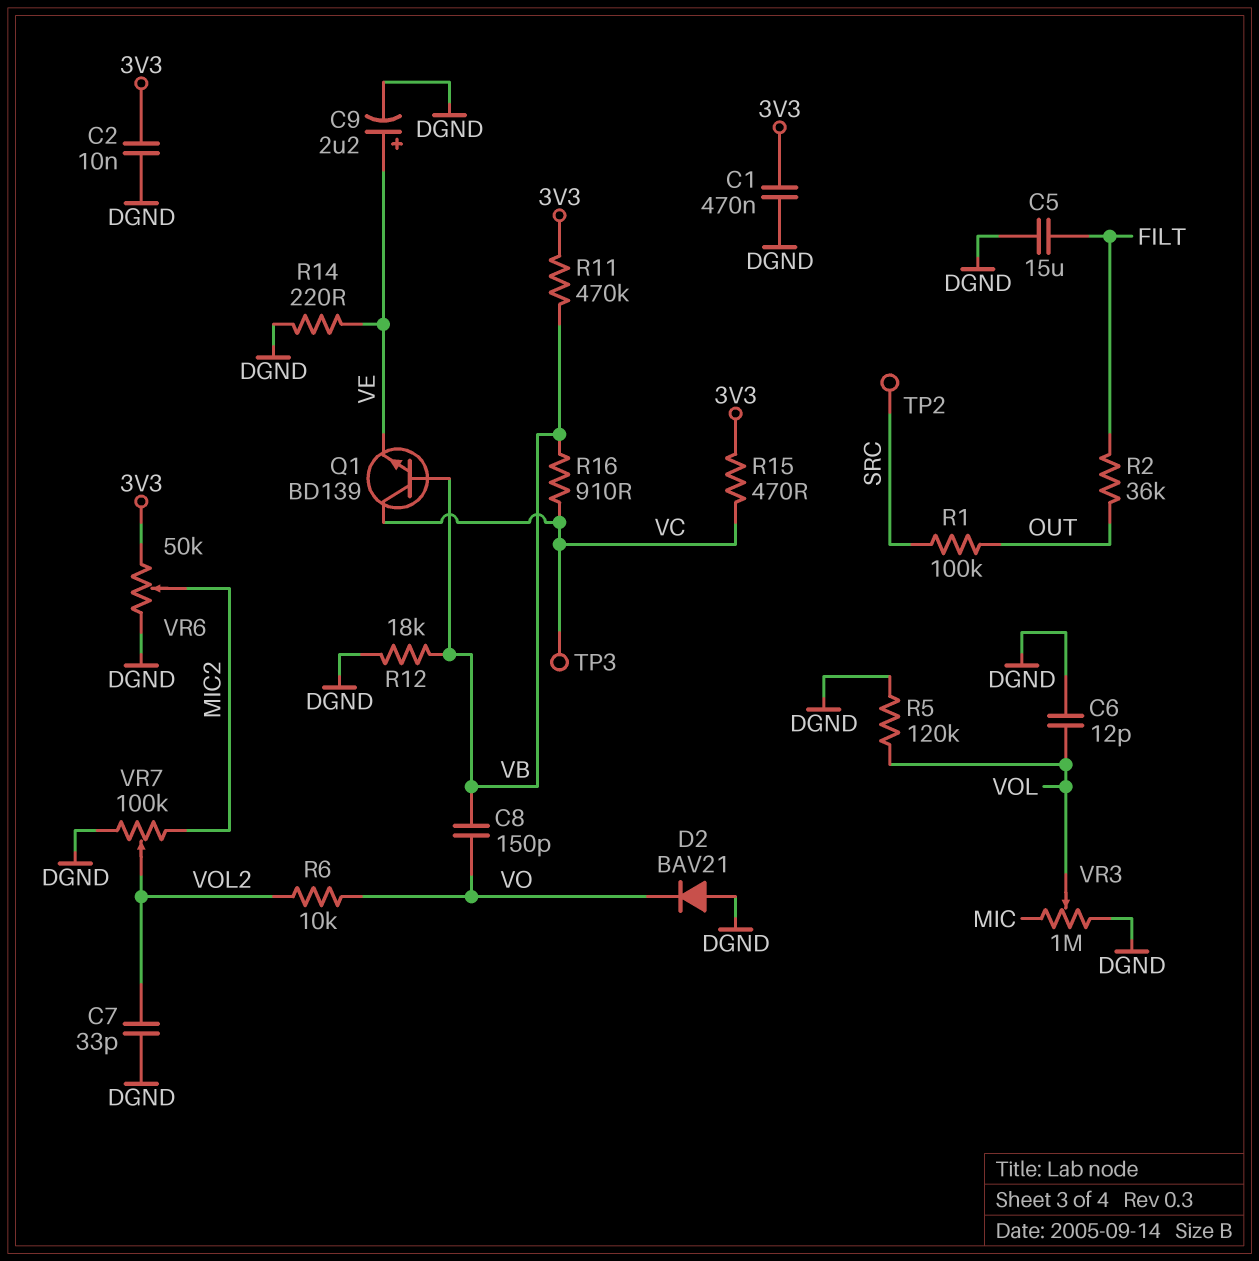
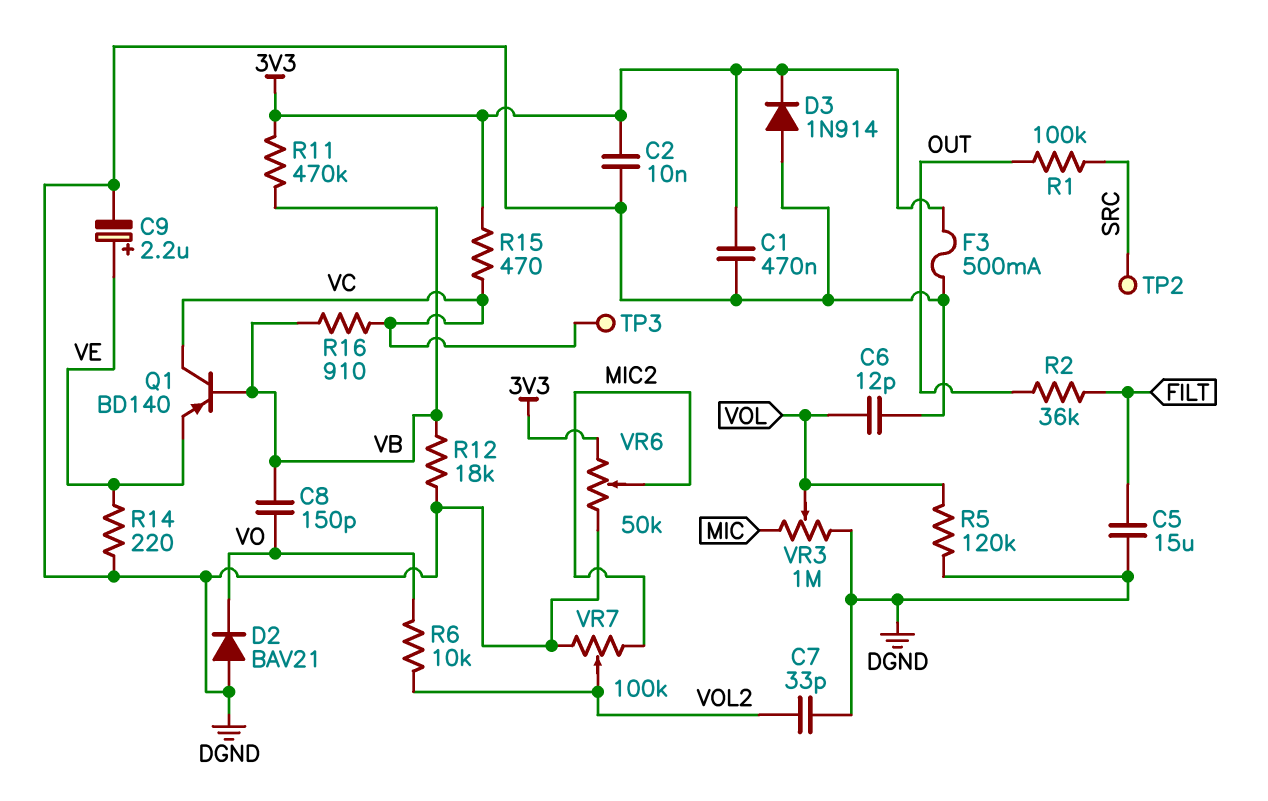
D3: none -> diode 1N914 (A DGND, K 3V3)
F3: none -> 500mA (3V3, DGND)
Q1: NPN BD139 (B VB, C VC, E VE) -> PNP BD140 (B VB, C VC, E VE)

